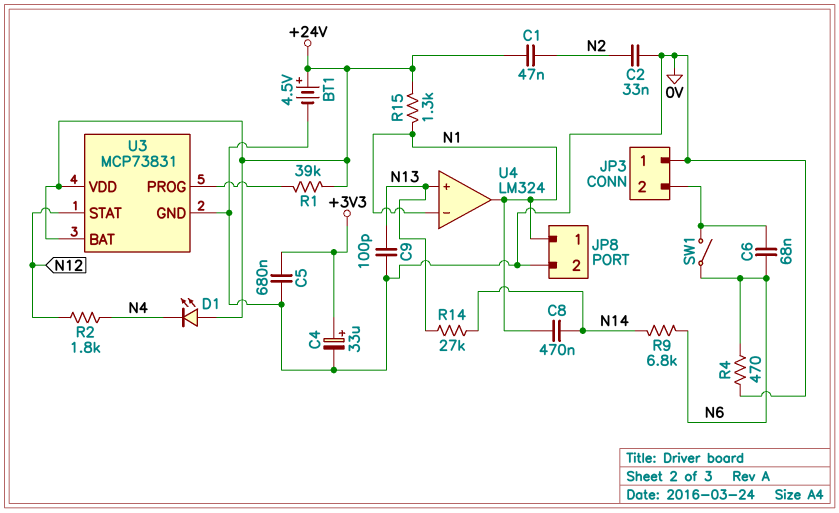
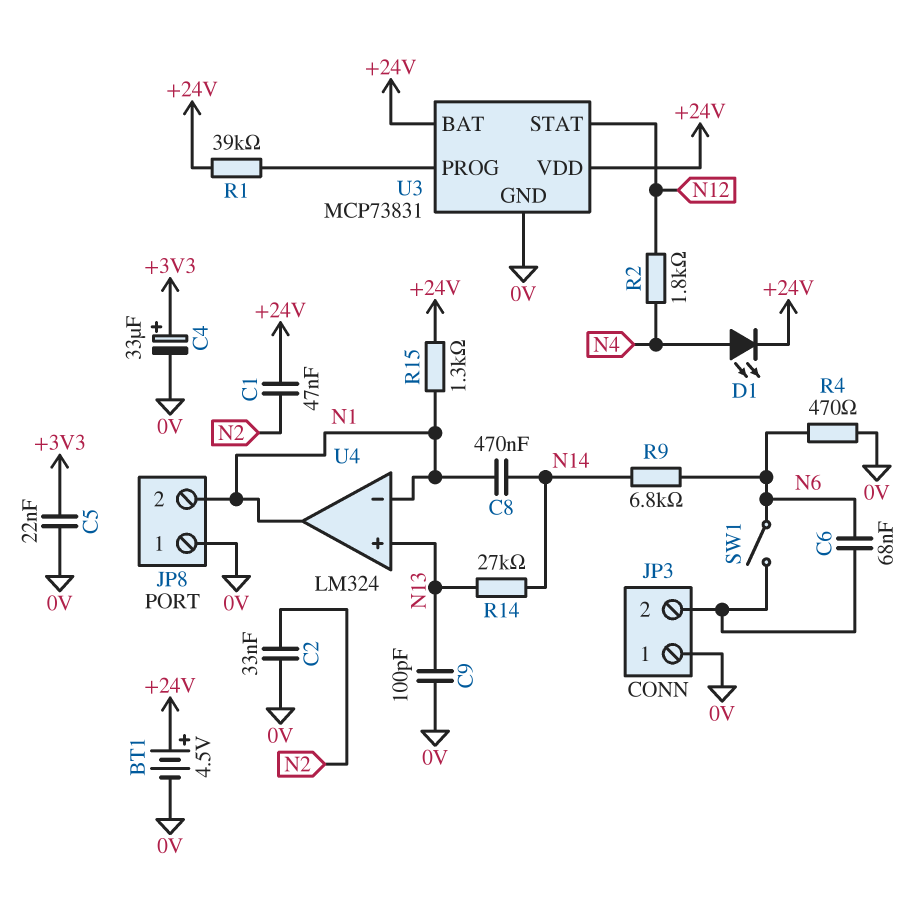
C5: 680nF (+3V3, 0V) -> 22nF (+3V3, 0V)
D1: LED (A +24V, K N4) -> LED (A N4, K +24V)
JP8 pin 1: N1 -> 0V
JP8 pin 2: 0V -> N1

